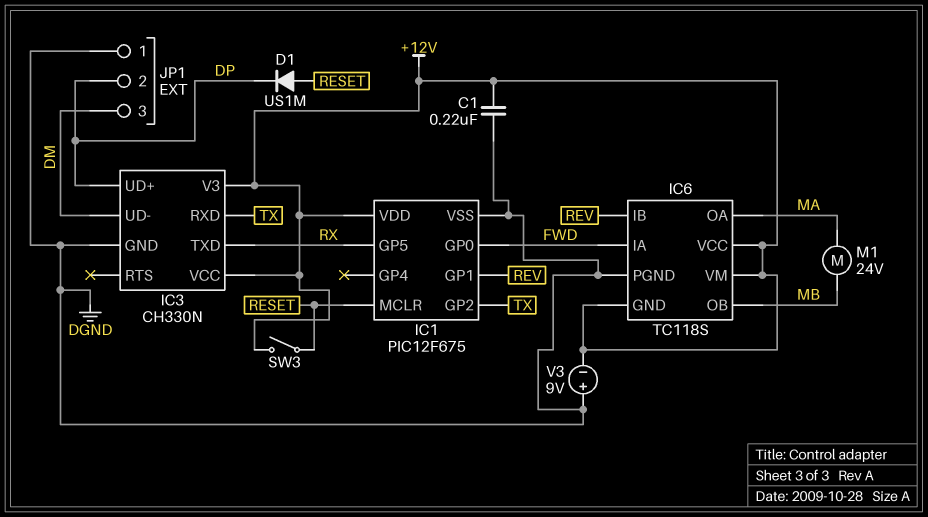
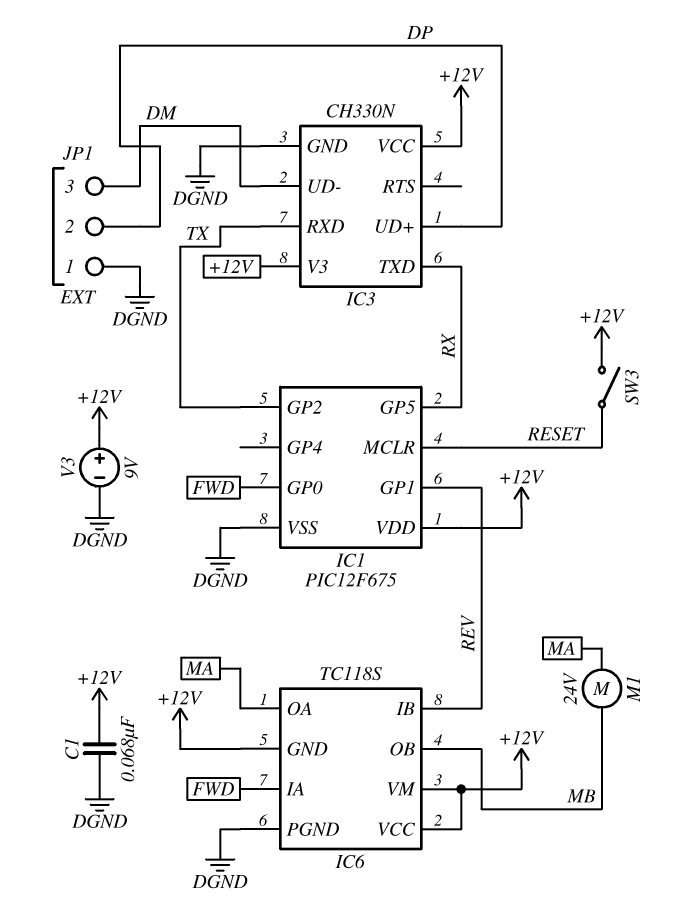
C1: 220nF (+12V, DGND) -> 68nF (+12V, DGND)
D1: diode US1M (A RESET, K DP) -> none
V3: 9V (plus DGND, minus +12V) -> 9V (plus +12V, minus DGND)

